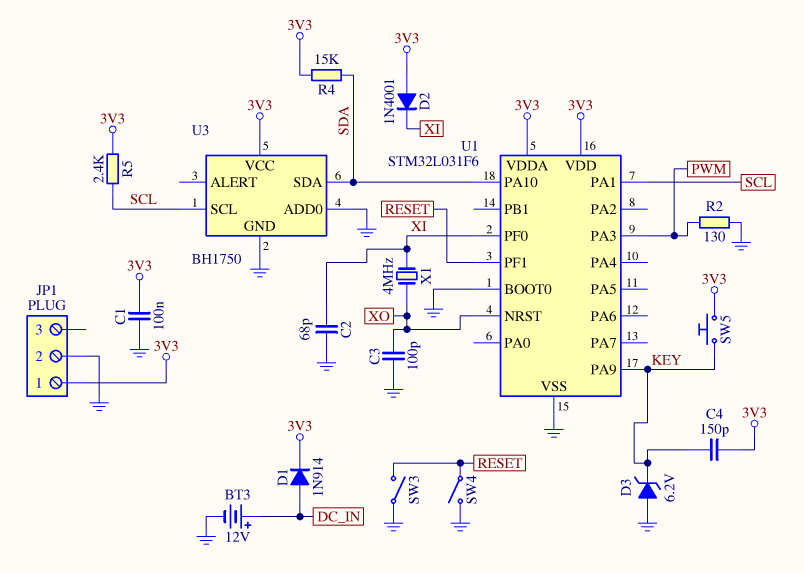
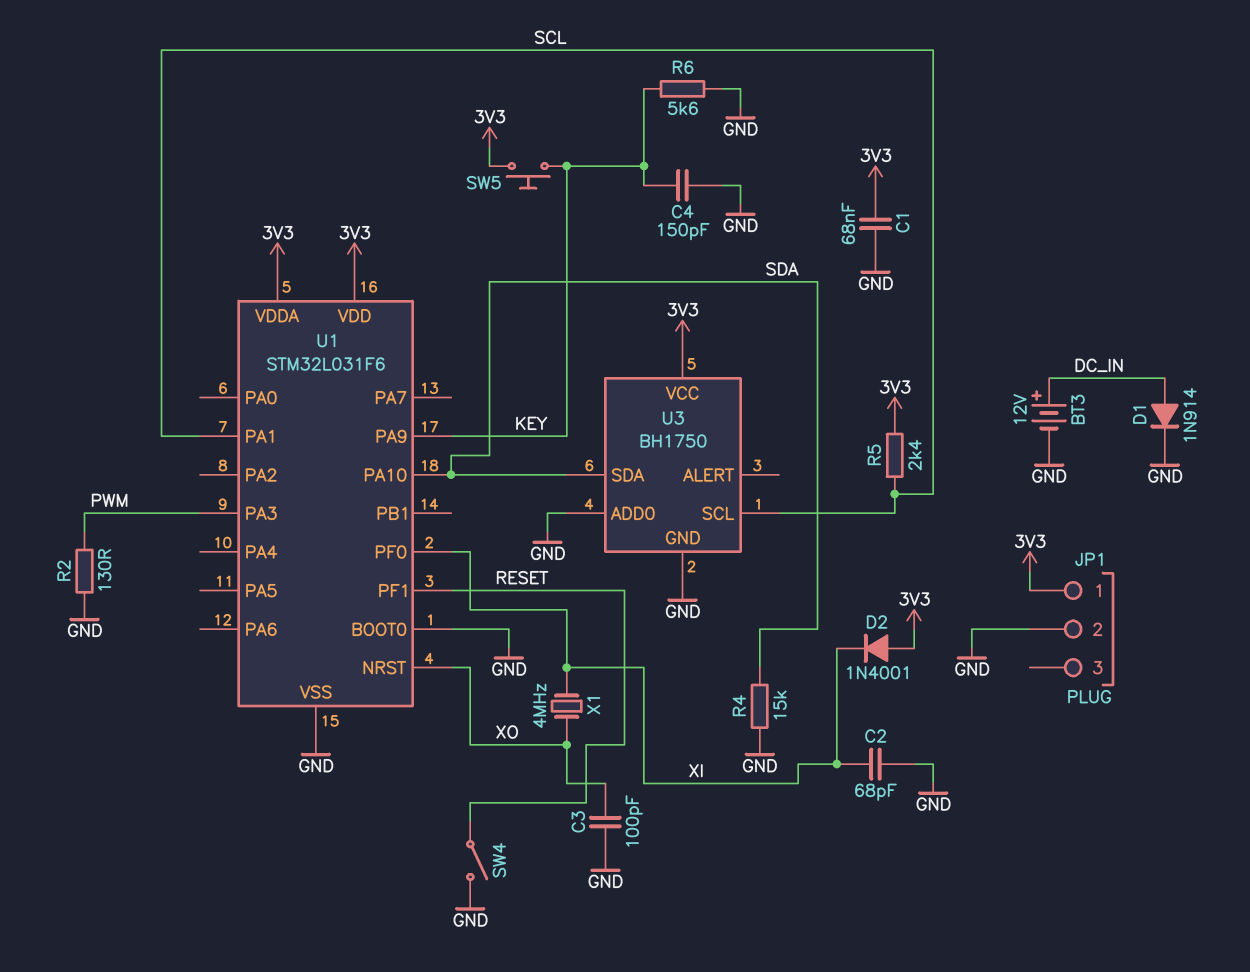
C1: 100nF (3V3, GND) -> 68nF (3V3, GND)
C4: 150pF (3V3, KEY) -> 150pF (GND, KEY)
D1: diode 1N914 (A DC_IN, K 3V3) -> diode 1N914 (A DC_IN, K GND)
D3: zener 6.2V (A GND, K KEY) -> none
R4: 15k (3V3, SDA) -> 15k (GND, SDA)
R6: none -> 5.6k (GND, KEY)
SW3: switch (GND, RESET) -> none

